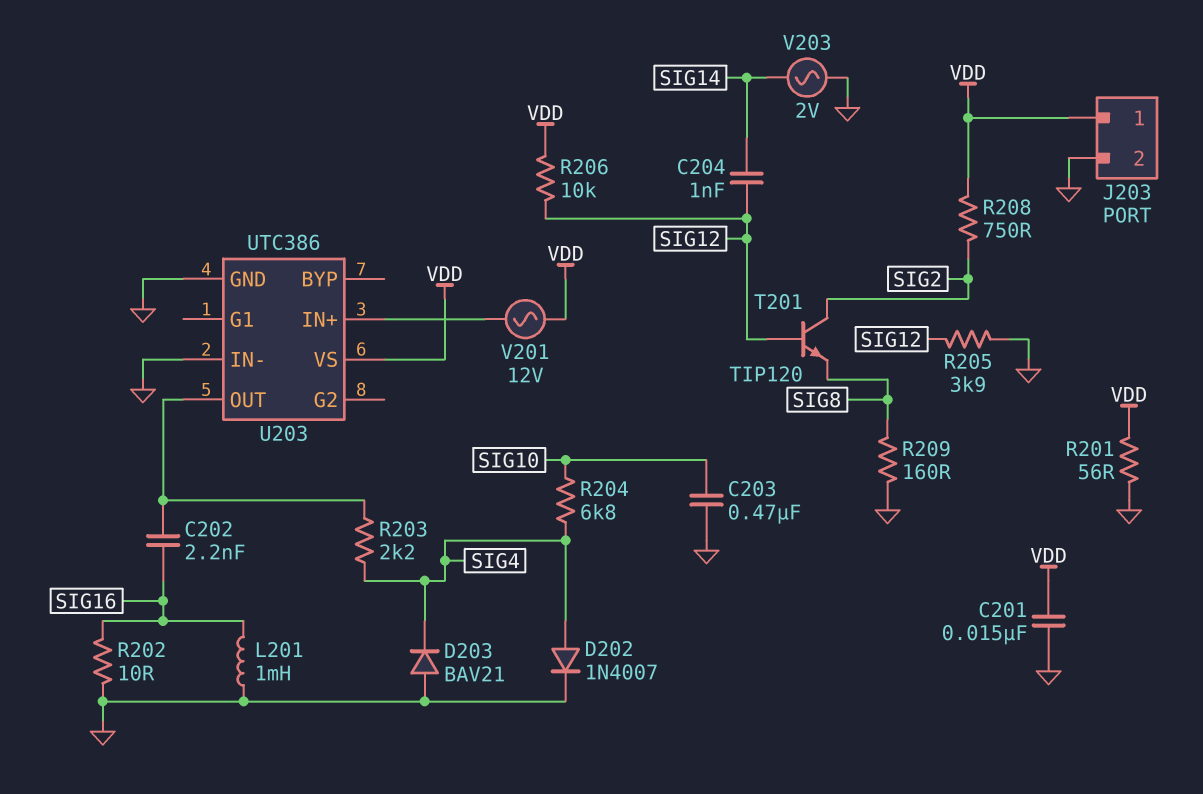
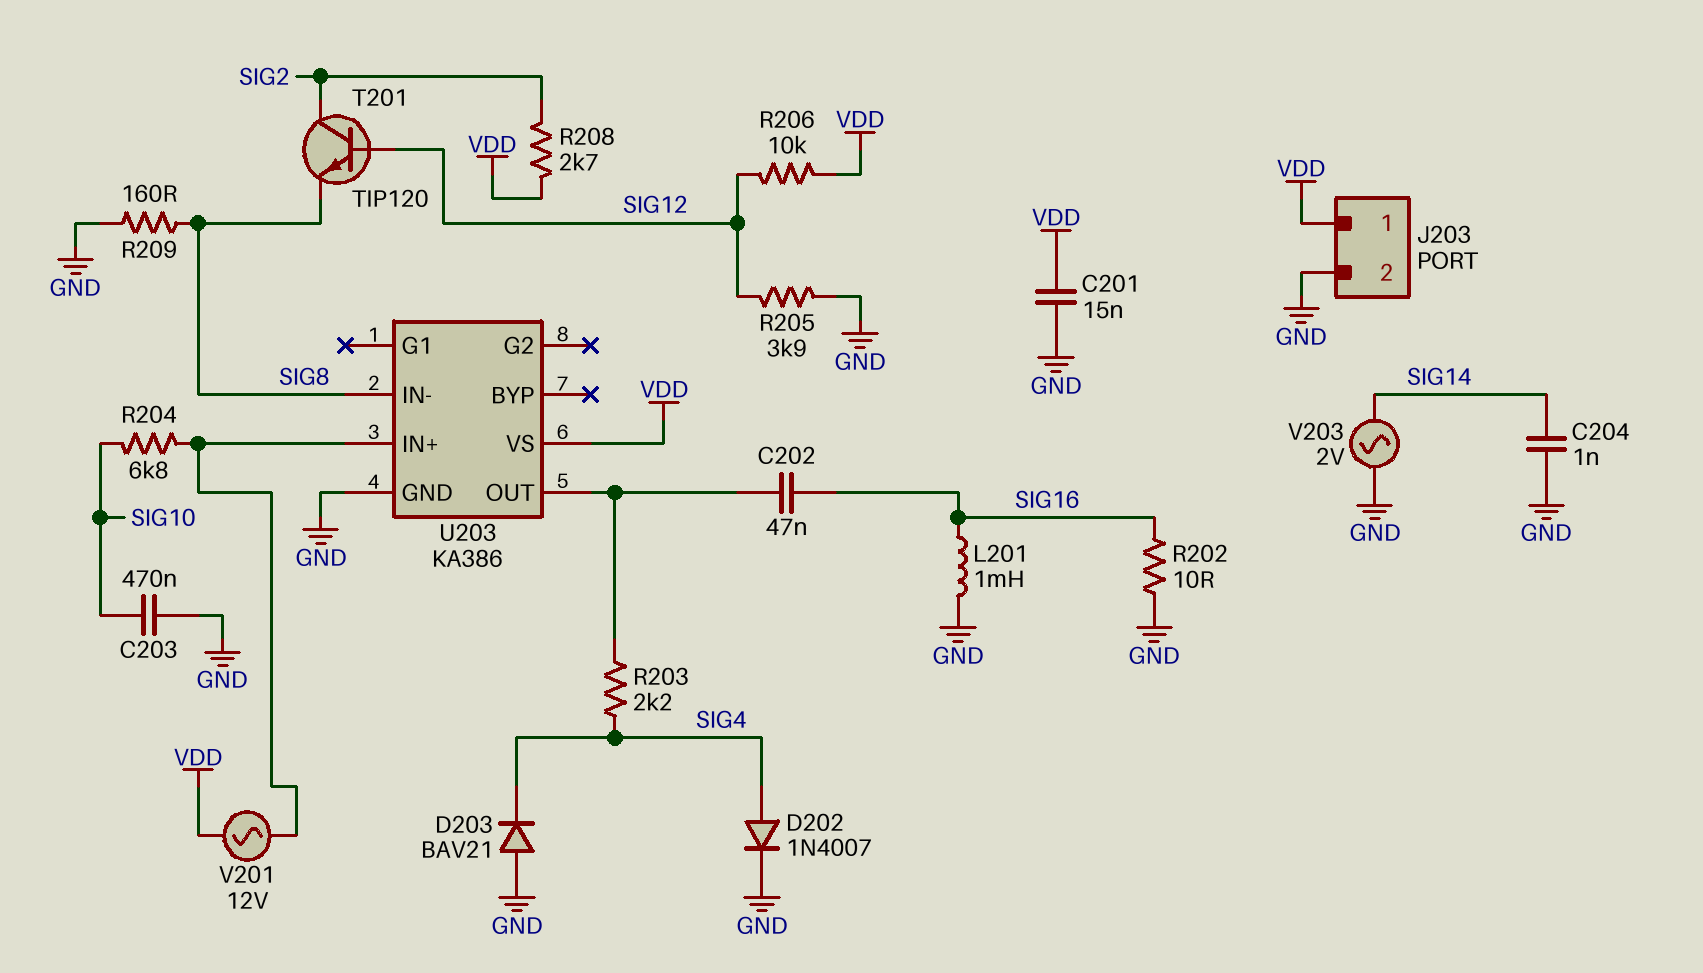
C202: 2.2nF (SIG16, U203/OUT) -> 47nF (SIG16, U203/OUT)
C204: 1nF (SIG12, SIG14) -> 1nF (GND, SIG14)
R201: 56 (GND, VDD) -> none
R204: 6.8k (SIG4, SIG10) -> 6.8k (SIG10, U203/IN+)
R208: 750 (SIG2, VDD) -> 2.7k (SIG2, VDD)
U203: UTC386 -> KA386
U203 pin IN-: GND -> SIG8

